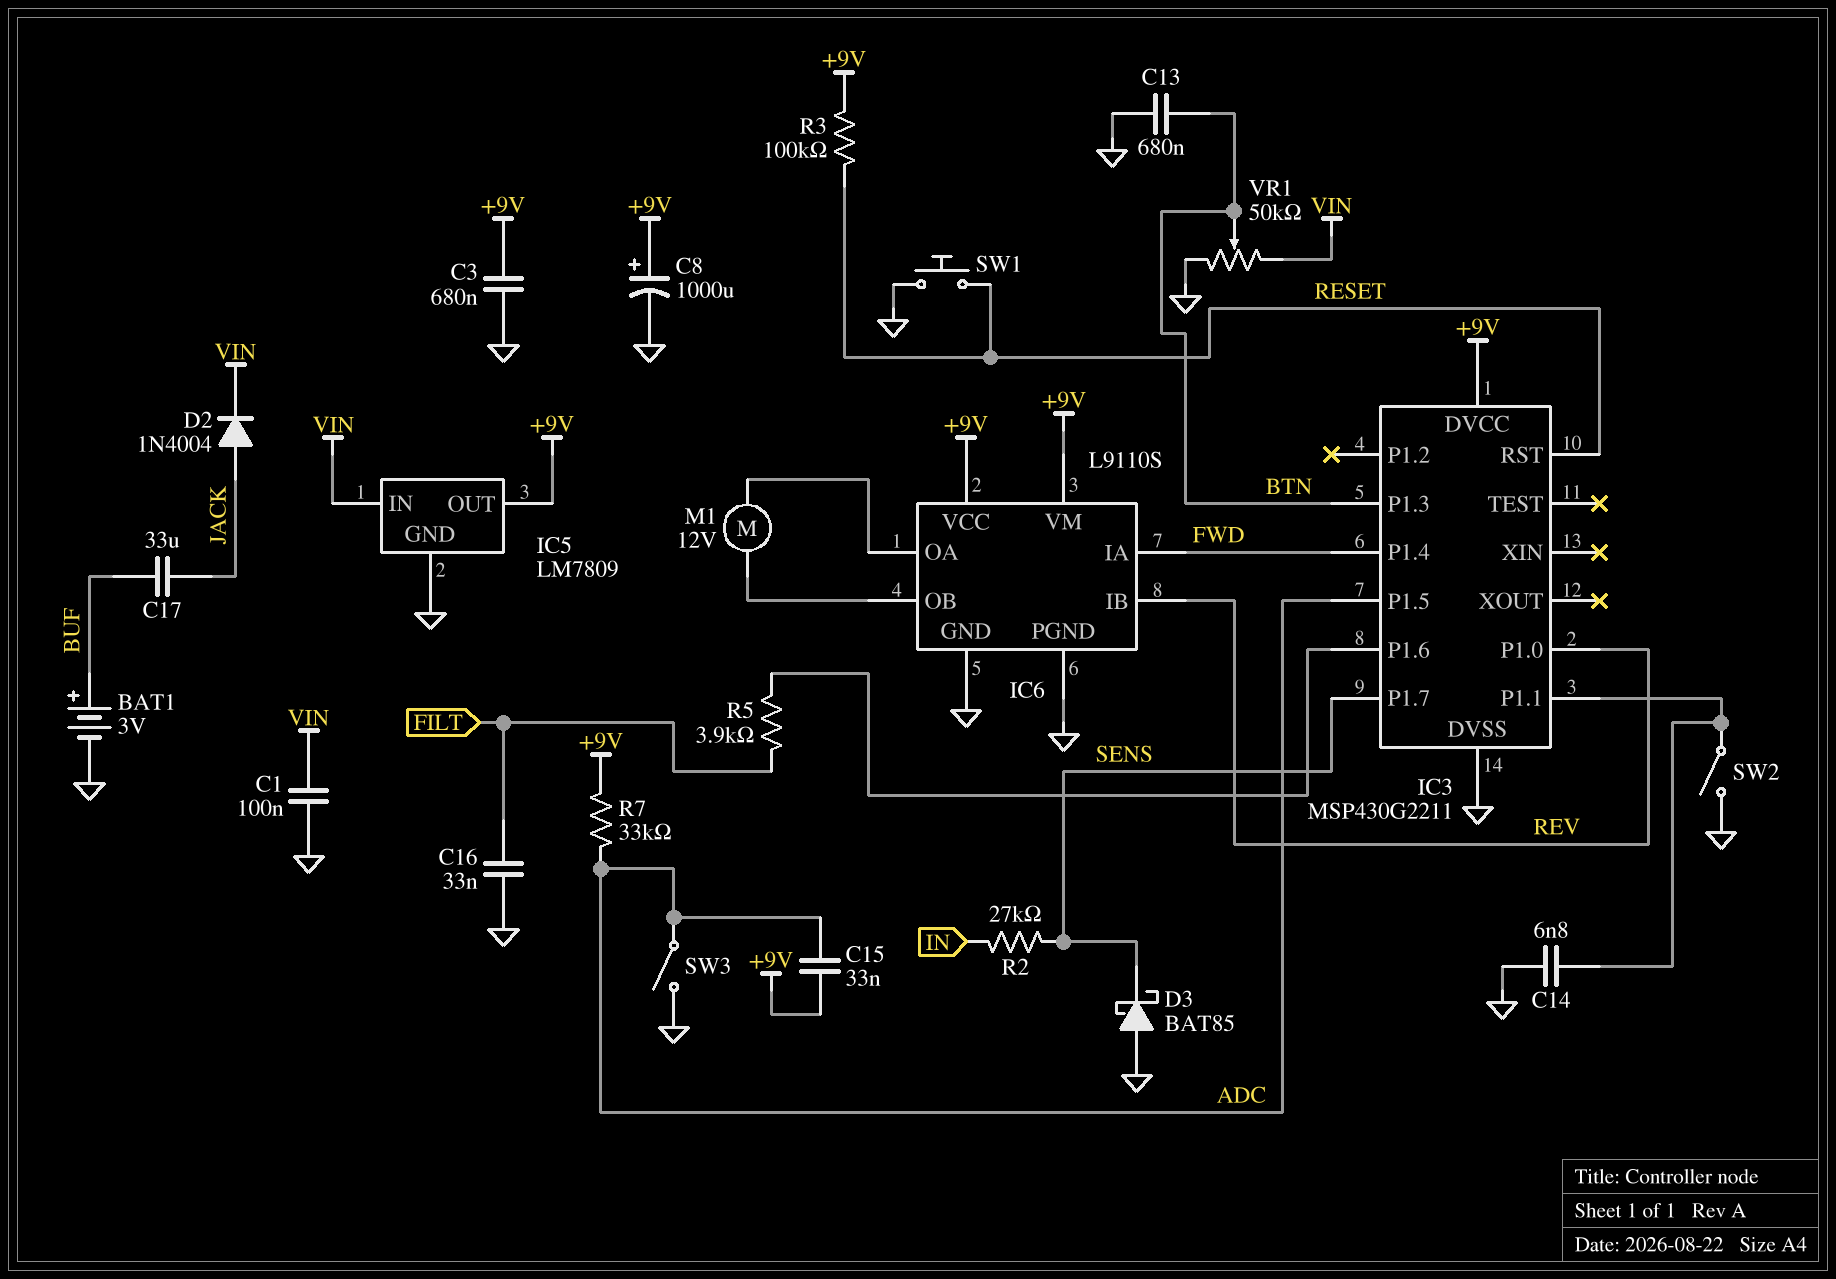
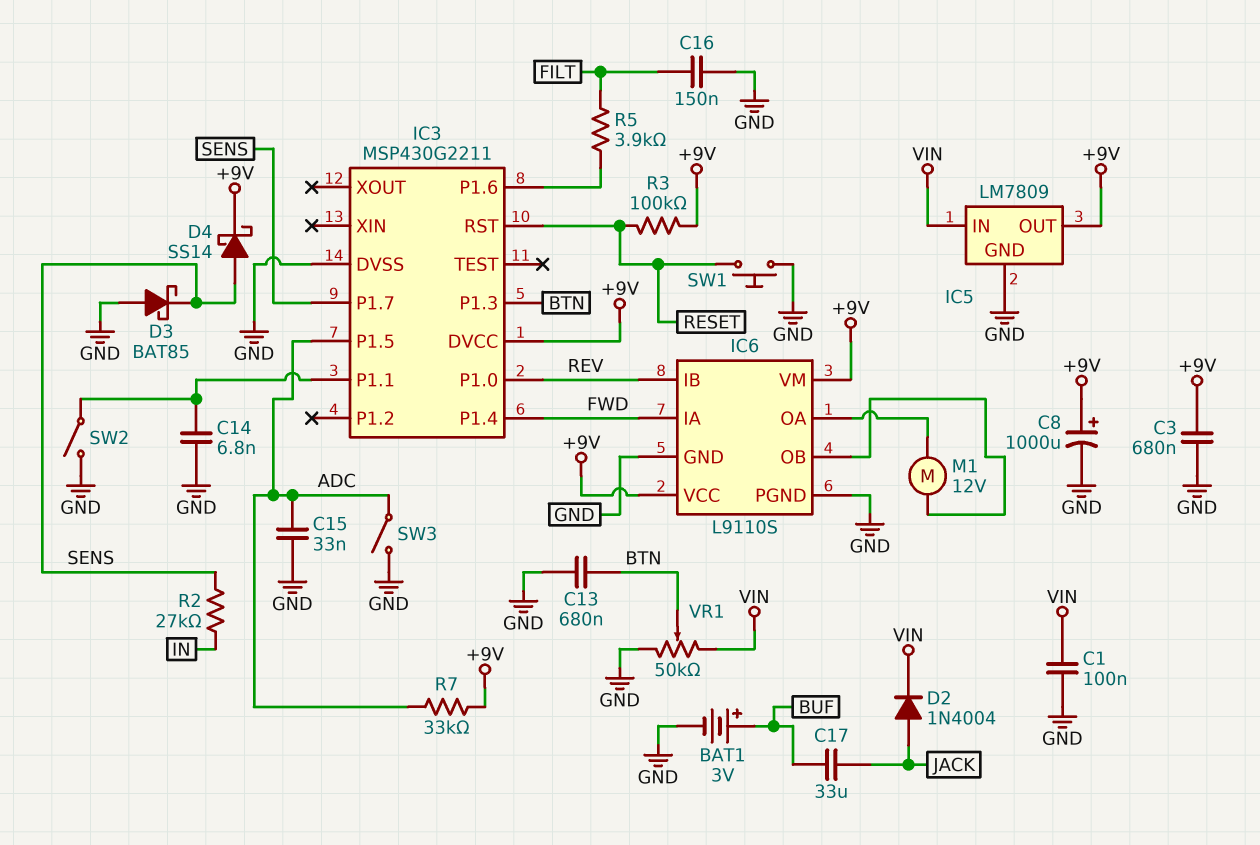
C15: 33nF (+9V, ADC) -> 33nF (ADC, GND)
C16: 33nF (FILT, GND) -> 150nF (FILT, GND)
D4: none -> schottky SS14 (A SENS, K +9V)

